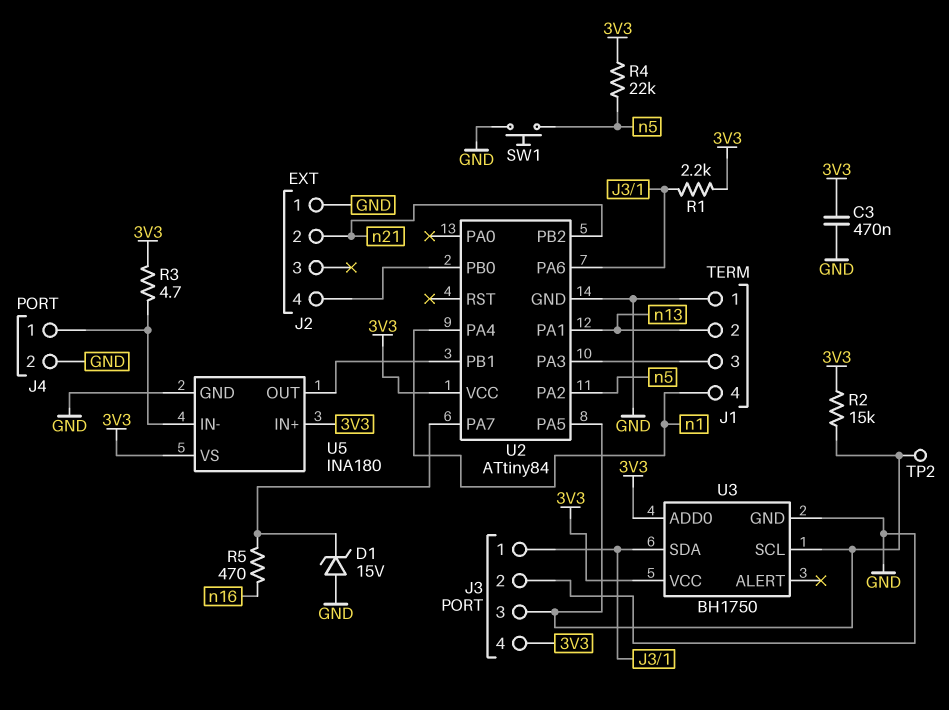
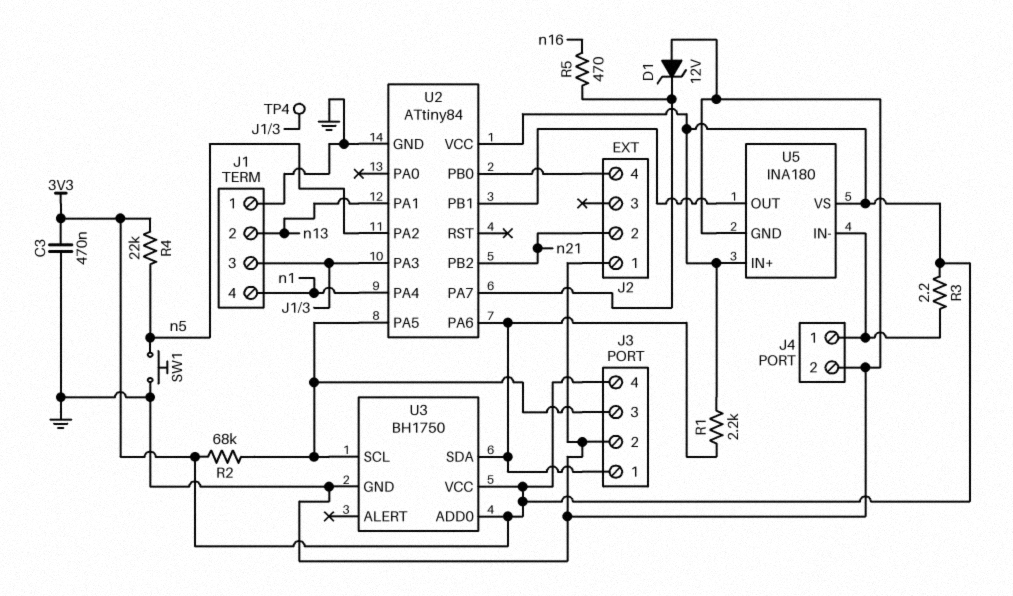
D1: zener 15V (A GND, K U2/PA7) -> zener 12V (A GND, K U2/PA7)
R2: 15k (3V3, J3/3) -> 68k (3V3, J3/3)
R3: 4.7 (3V3, J4/1) -> 2.2 (3V3, J4/1)
TP2: test point (J3/3) -> none
TP4: none -> test point (J1/3)

